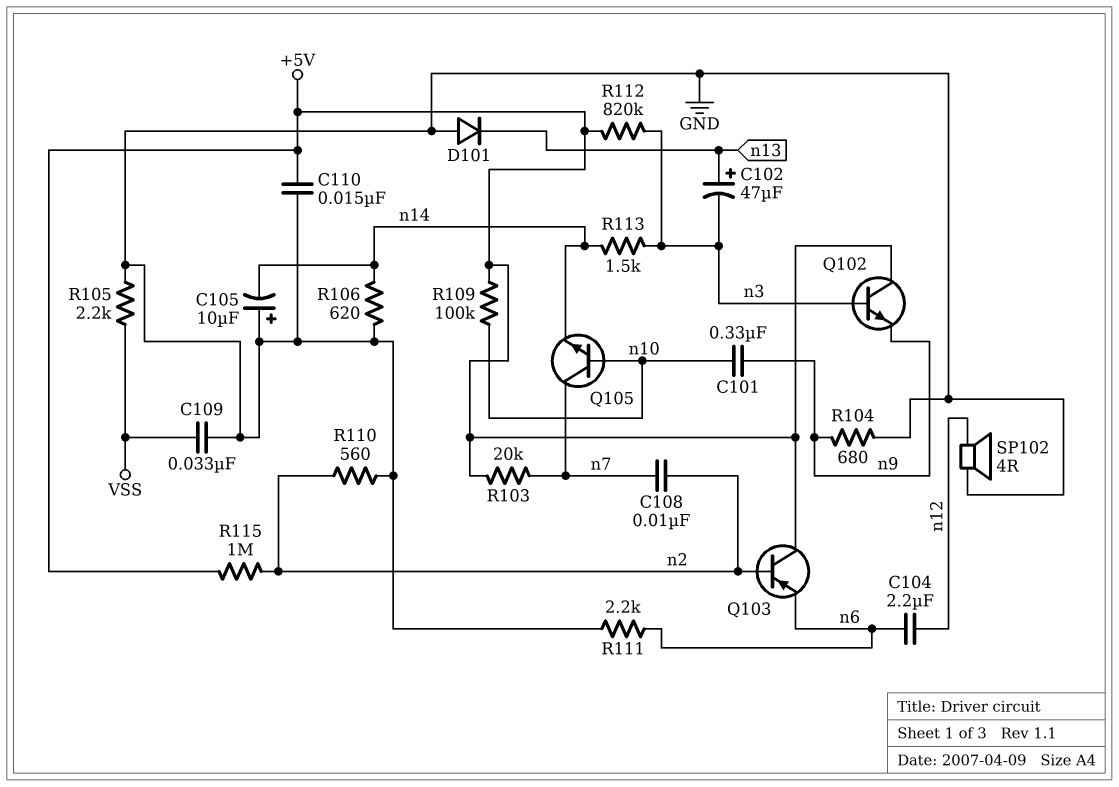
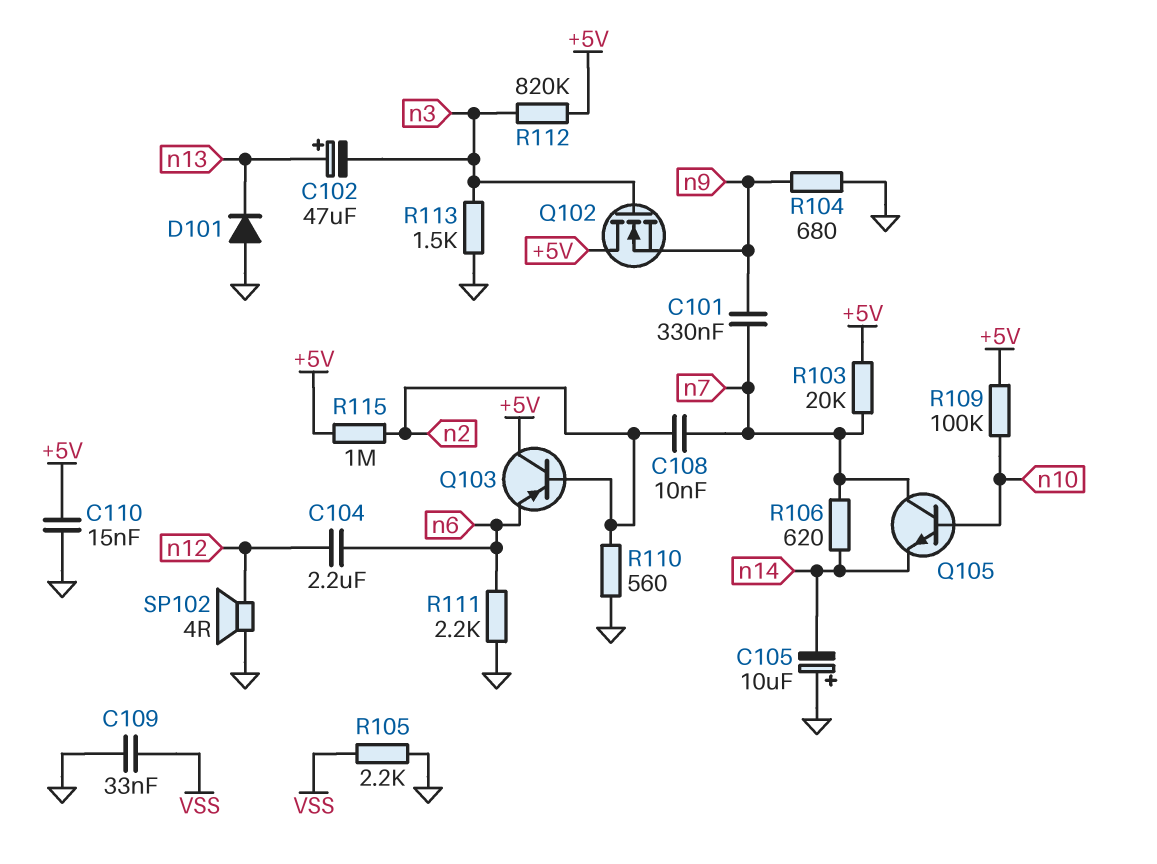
C101: 330nF (n9, n10) -> 330nF (n7, n9)
Q102: NPN (B n3, C +5V, E n9) -> NMOS (G n3, D +5V, S n9)
R106: 620 (GND, n14) -> 620 (n7, n14)
R113: 1.5k (n3, n14) -> 1.5k (GND, n3)

